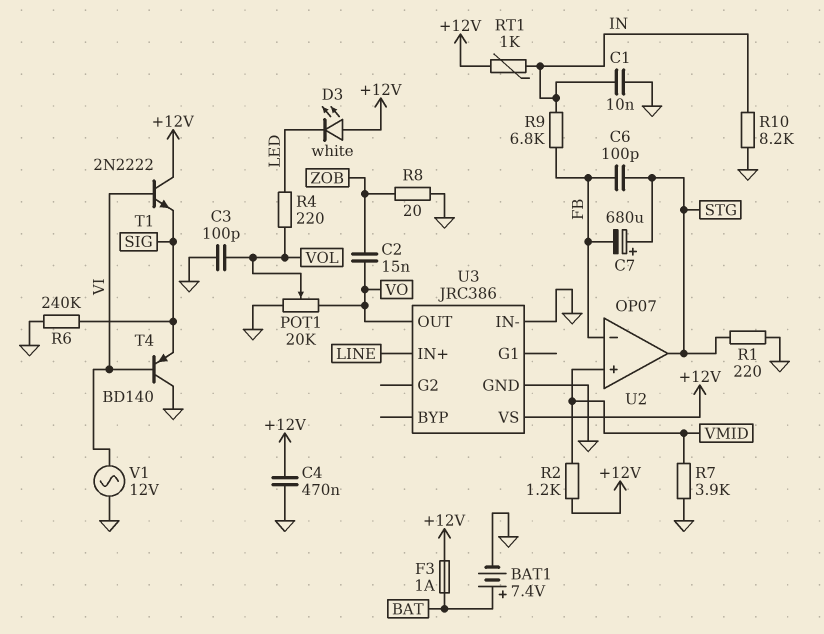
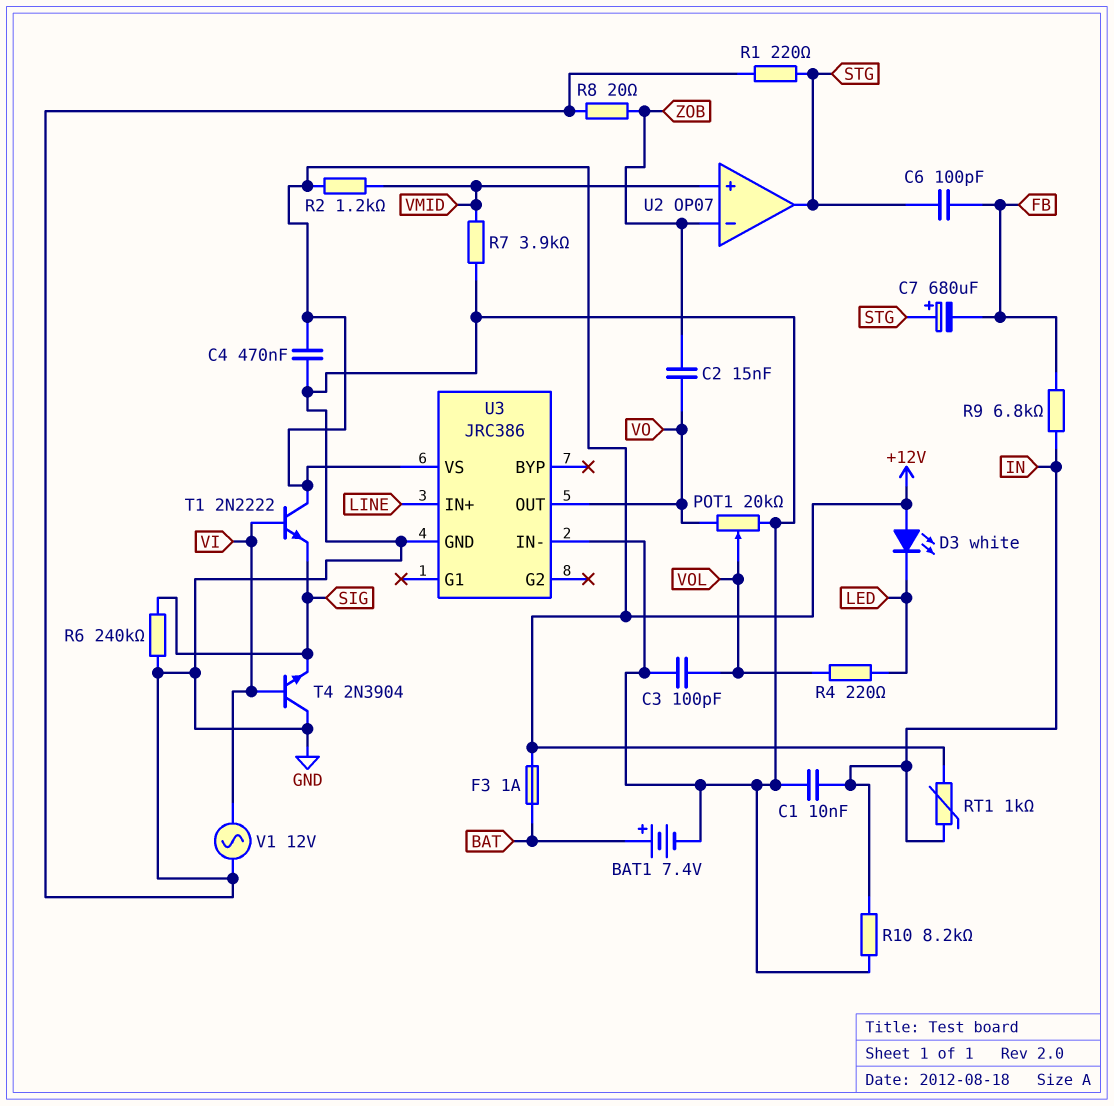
T4: PNP BD140 (B VI, C GND, E SIG) -> NPN 2N3904 (B VI, C GND, E SIG)
U2 pin in-: FB -> ZOB

